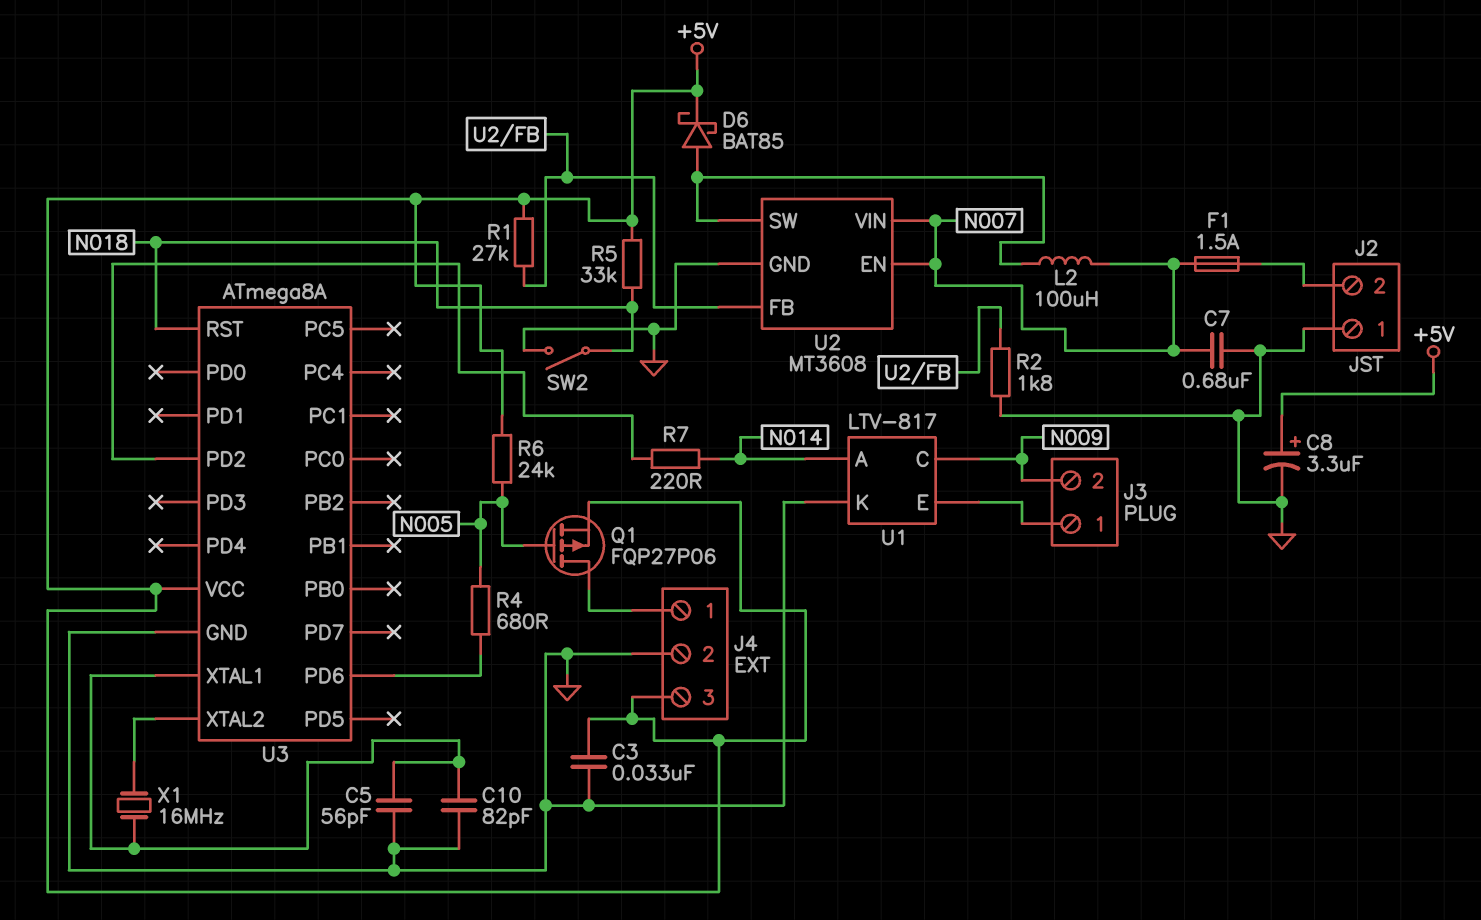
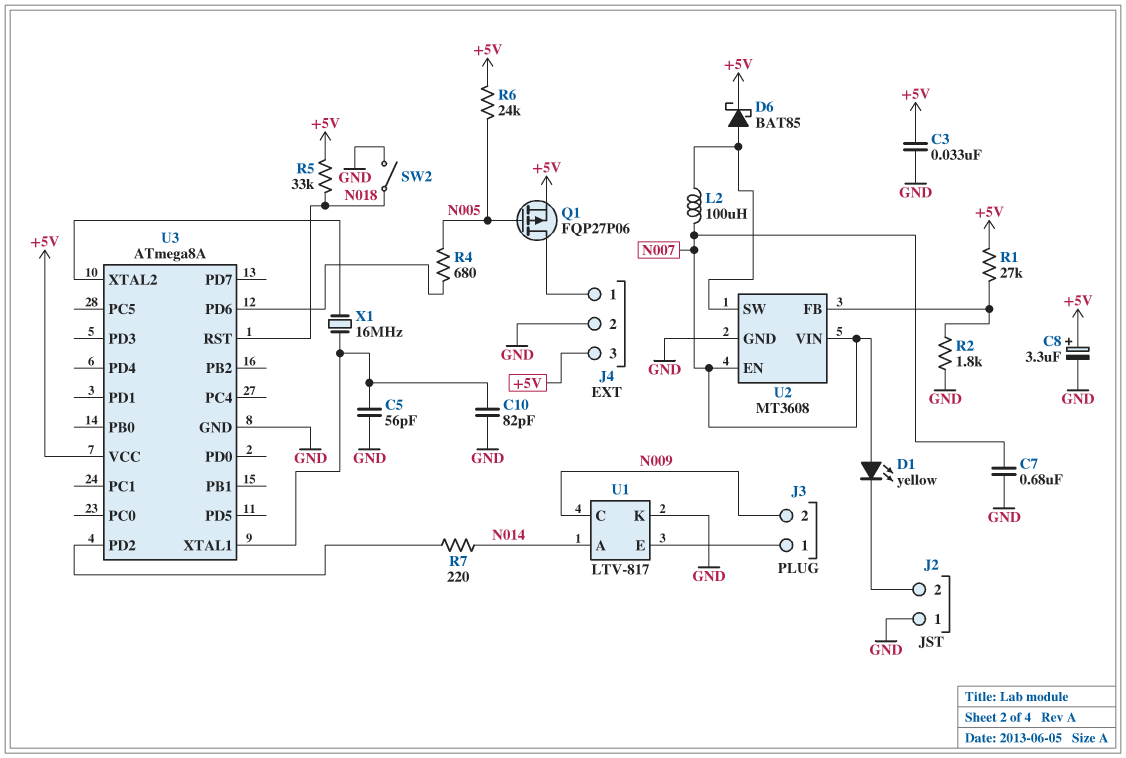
D1: none -> LED yellow (A N007, K J2/2)
F1: 1.5A (J2/2, N007) -> none

